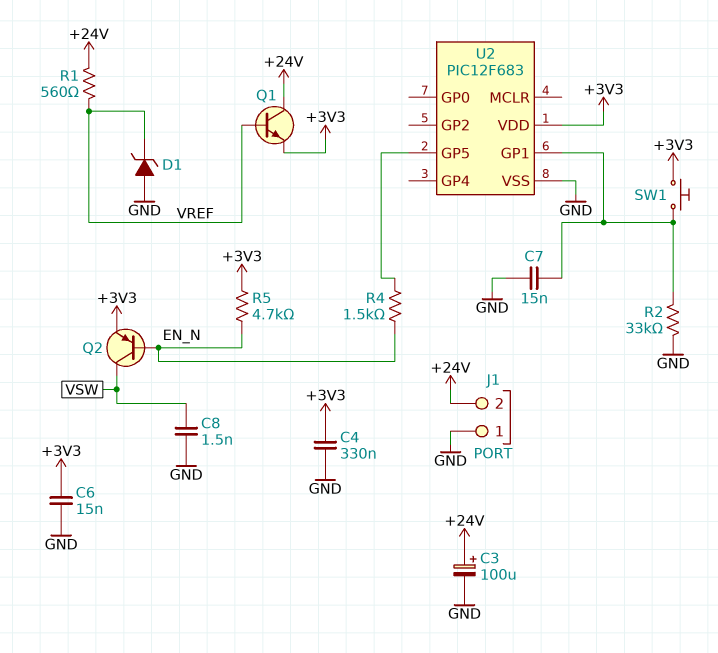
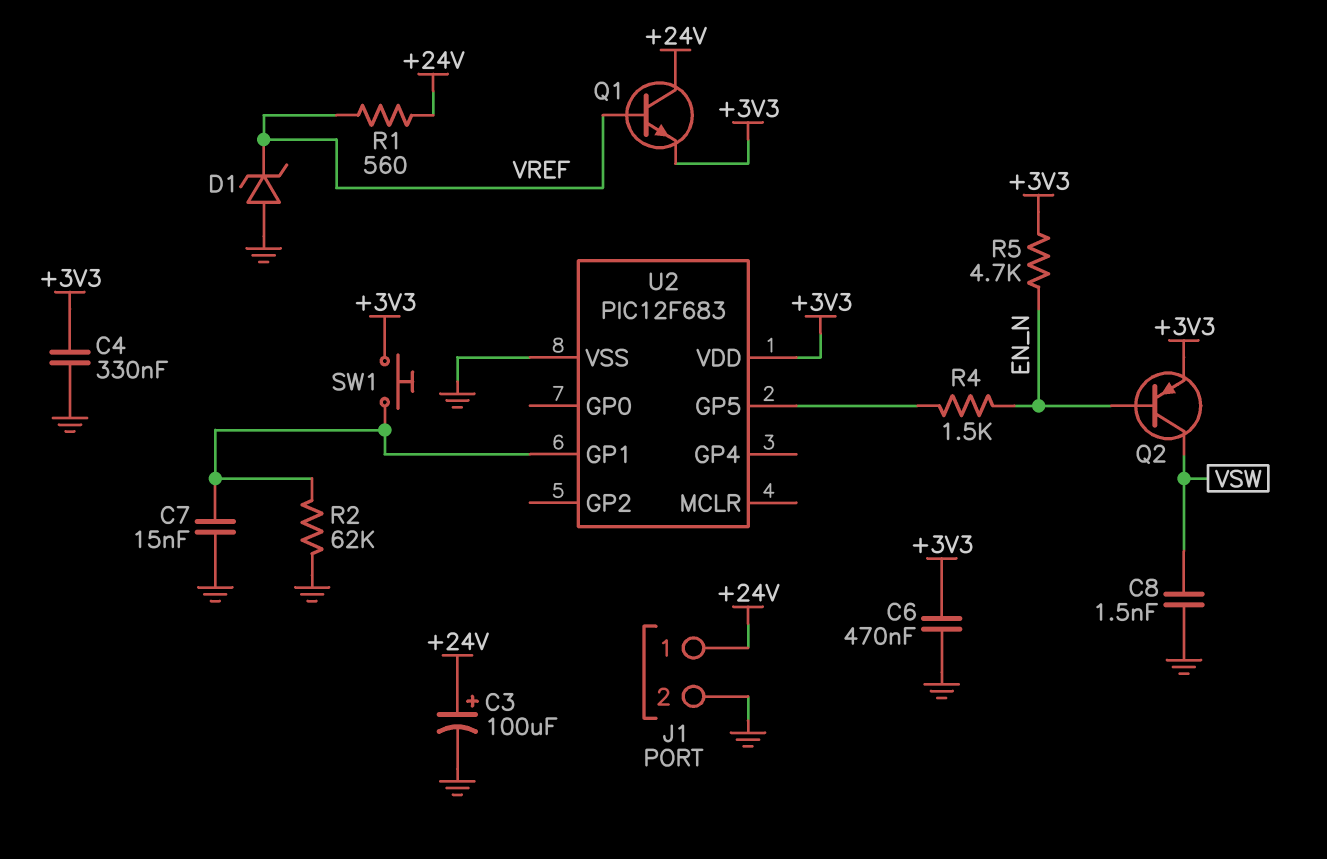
C6: 15nF (+3V3, GND) -> 470nF (+3V3, GND)
J1 pin 1: GND -> +24V
J1 pin 2: +24V -> GND
R2: 33k (GND, U2/GP1) -> 62k (GND, U2/GP1)

